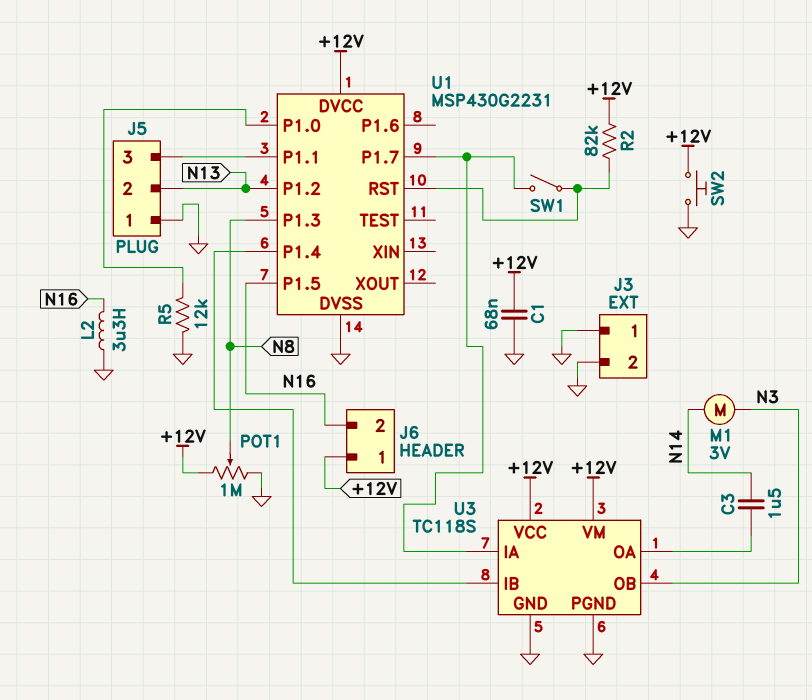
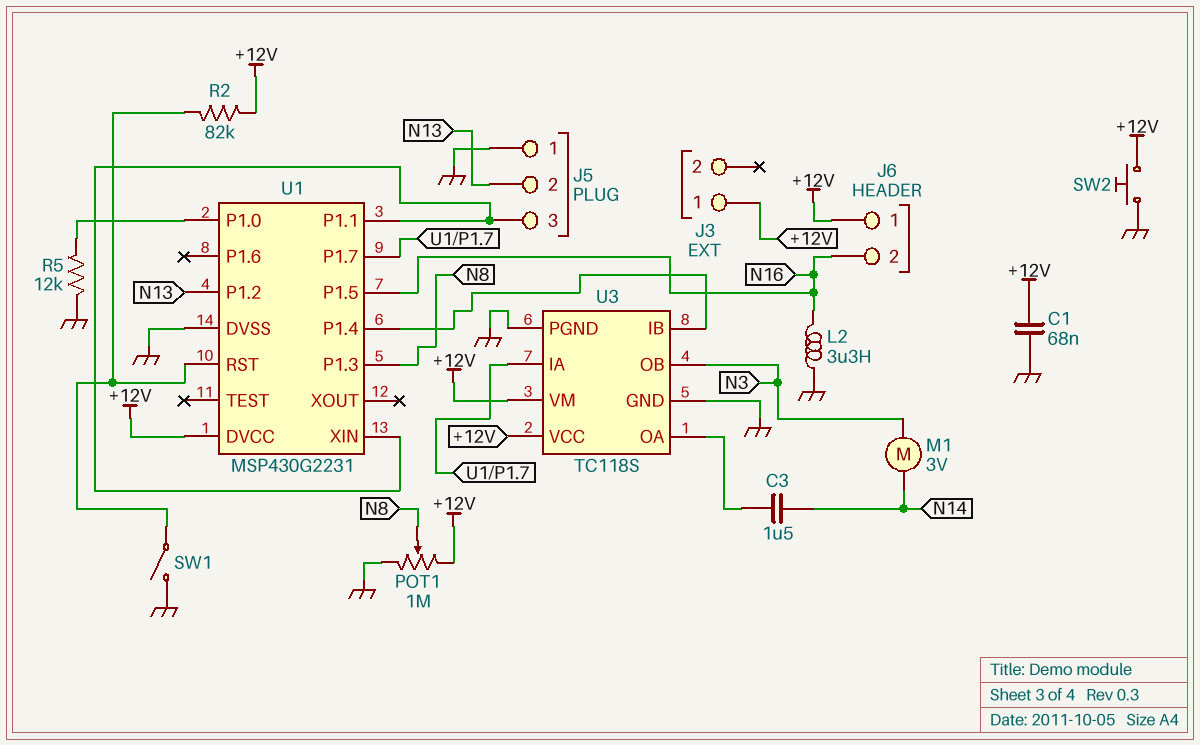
J3 pin 1: GND -> +12V
J3 pin 2: GND -> none
SW1: switch (U1/P1.7, U1/RST) -> switch (GND, U1/RST)
U1 pin XIN: none -> J5/3

